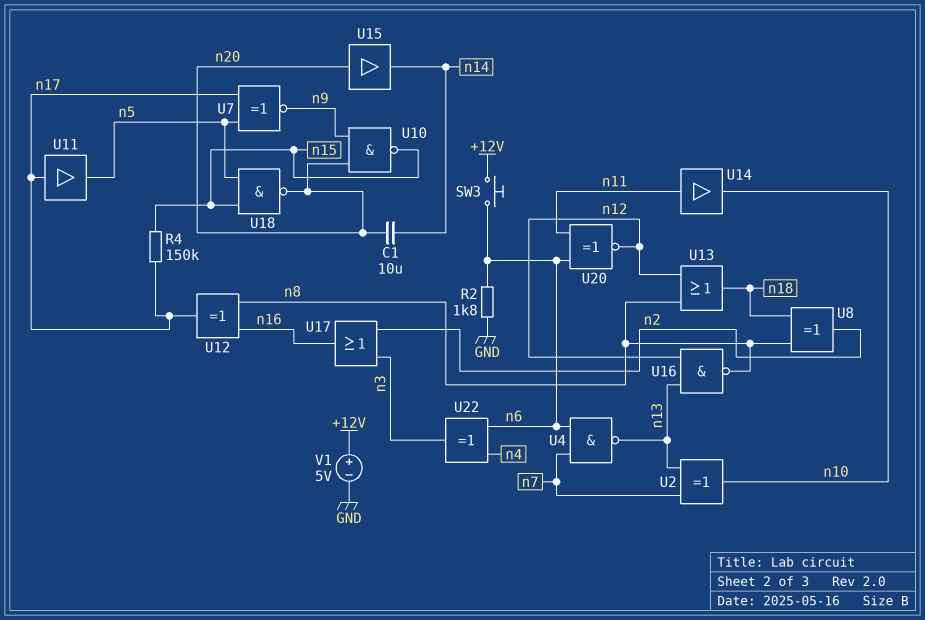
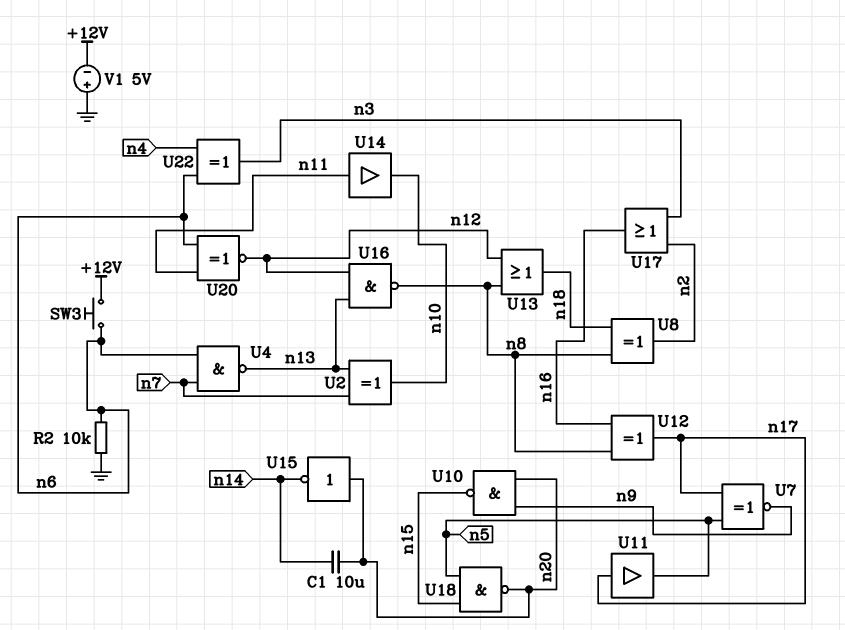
R2: 1.8k (GND, n6) -> 10k (GND, n6)
R4: 150k (n15, n17) -> none
U15: buffer (in n20, out n14) -> NOT (in n20, out n14)
V1: 5V (plus +12V, minus GND) -> 5V (plus GND, minus +12V)

